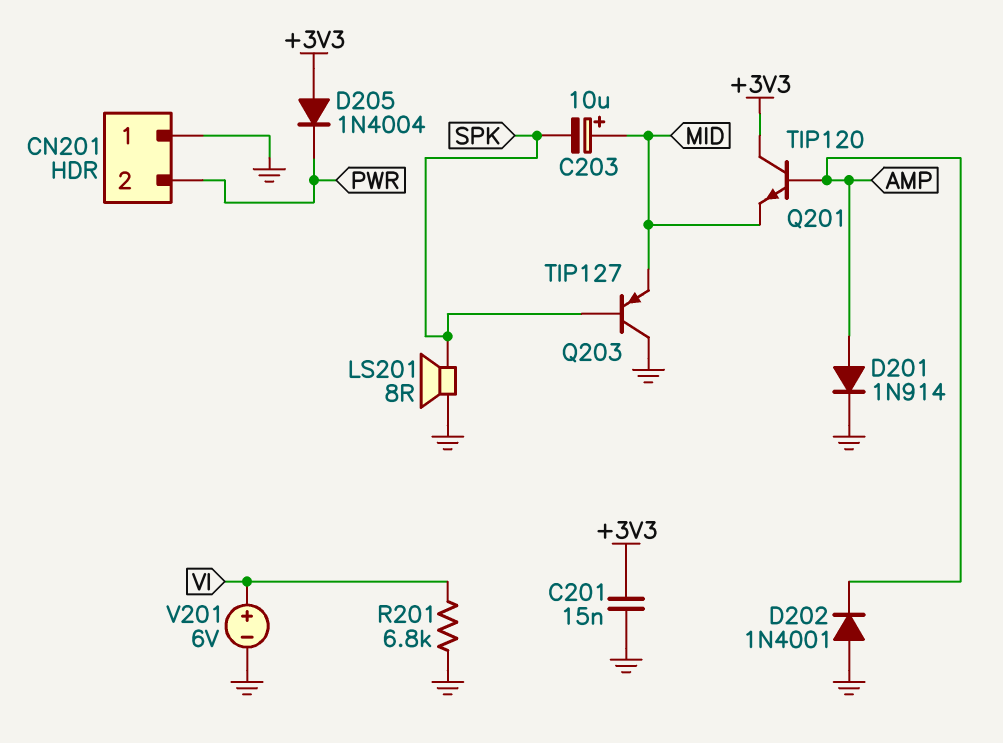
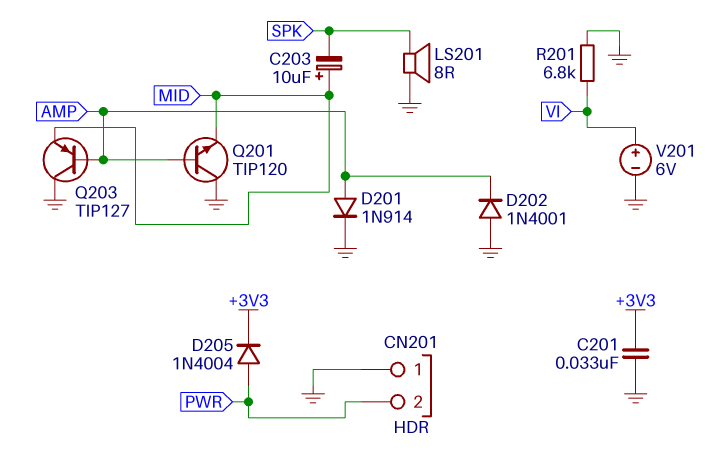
C201: 15nF (+3V3, GND) -> 33nF (+3V3, GND)
D205: diode 1N4004 (A +3V3, K PWR) -> diode 1N4004 (A PWR, K +3V3)
Q201: NPN TIP120 (B AMP, C +3V3, E MID) -> NPN TIP120 (B AMP, C GND, E MID)
Q203: PNP TIP127 (B SPK, C GND, E MID) -> PNP TIP127 (B AMP, C GND, E MID)

